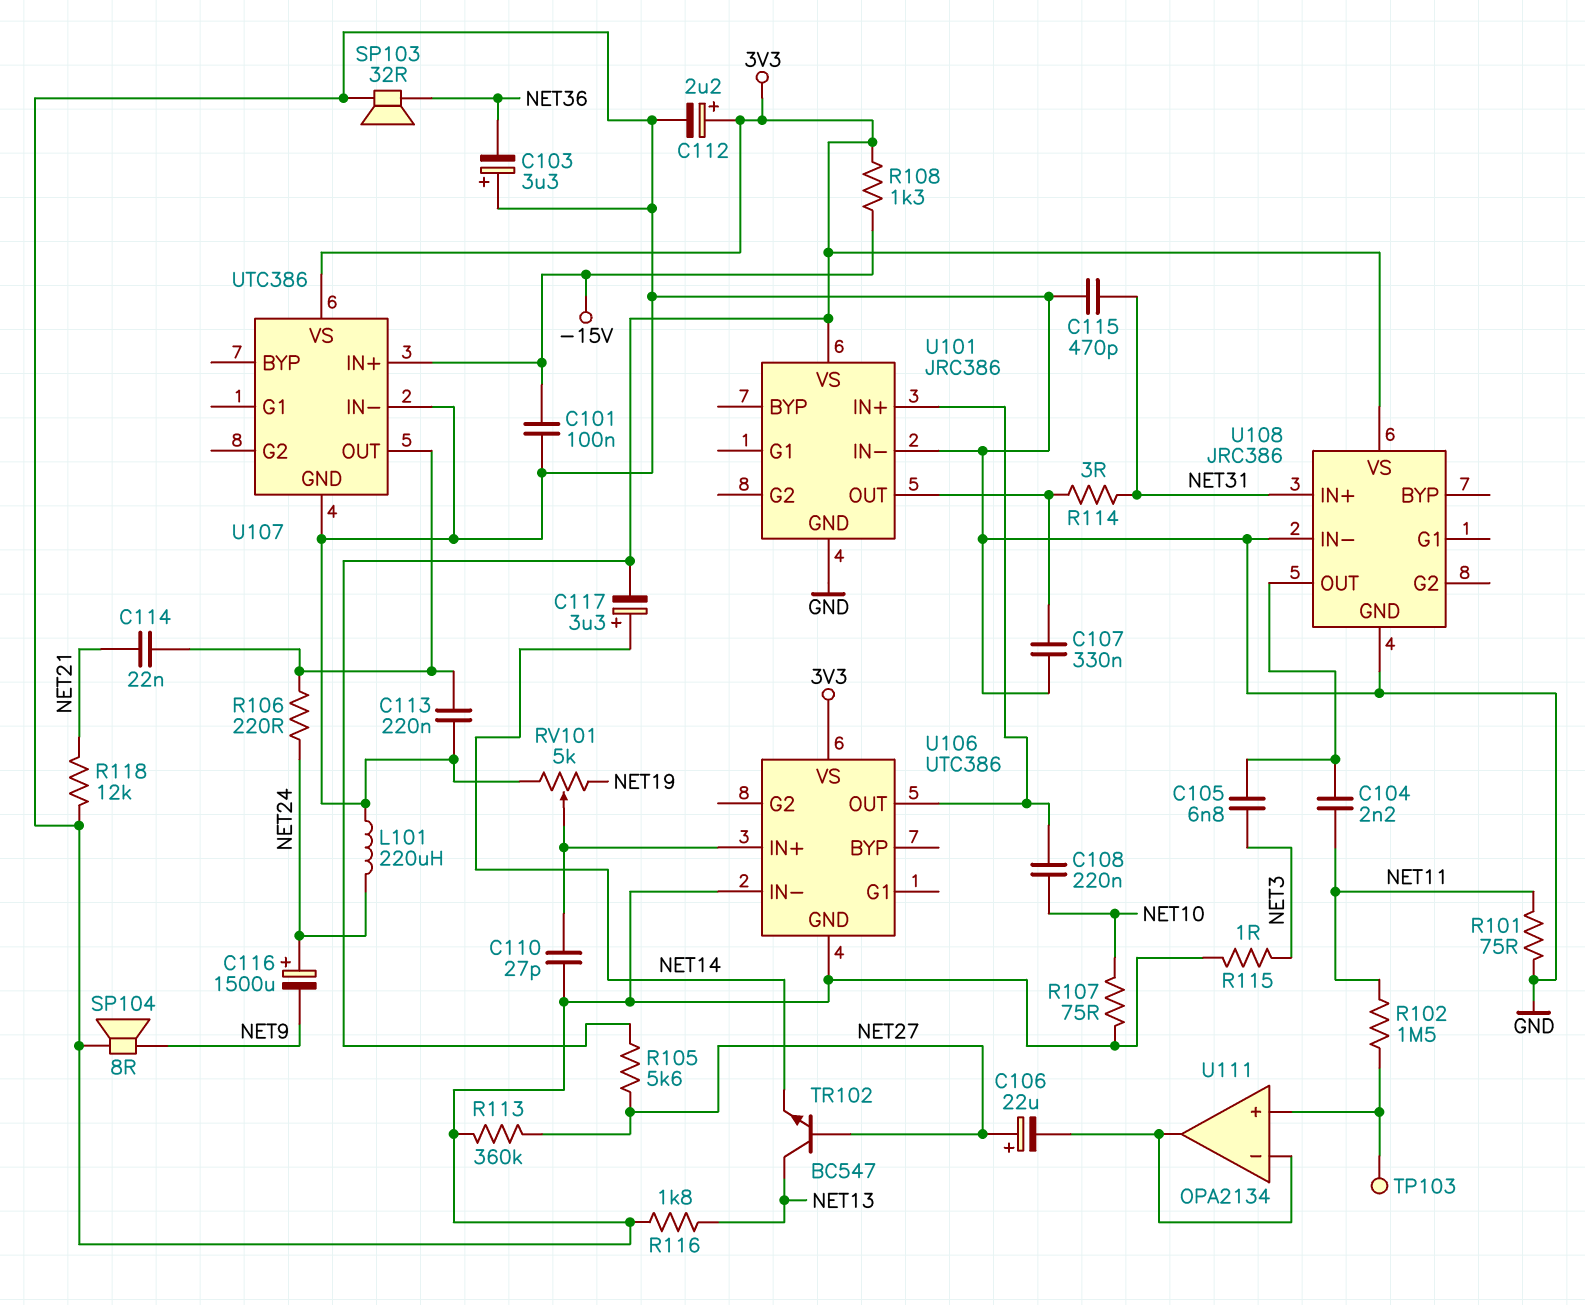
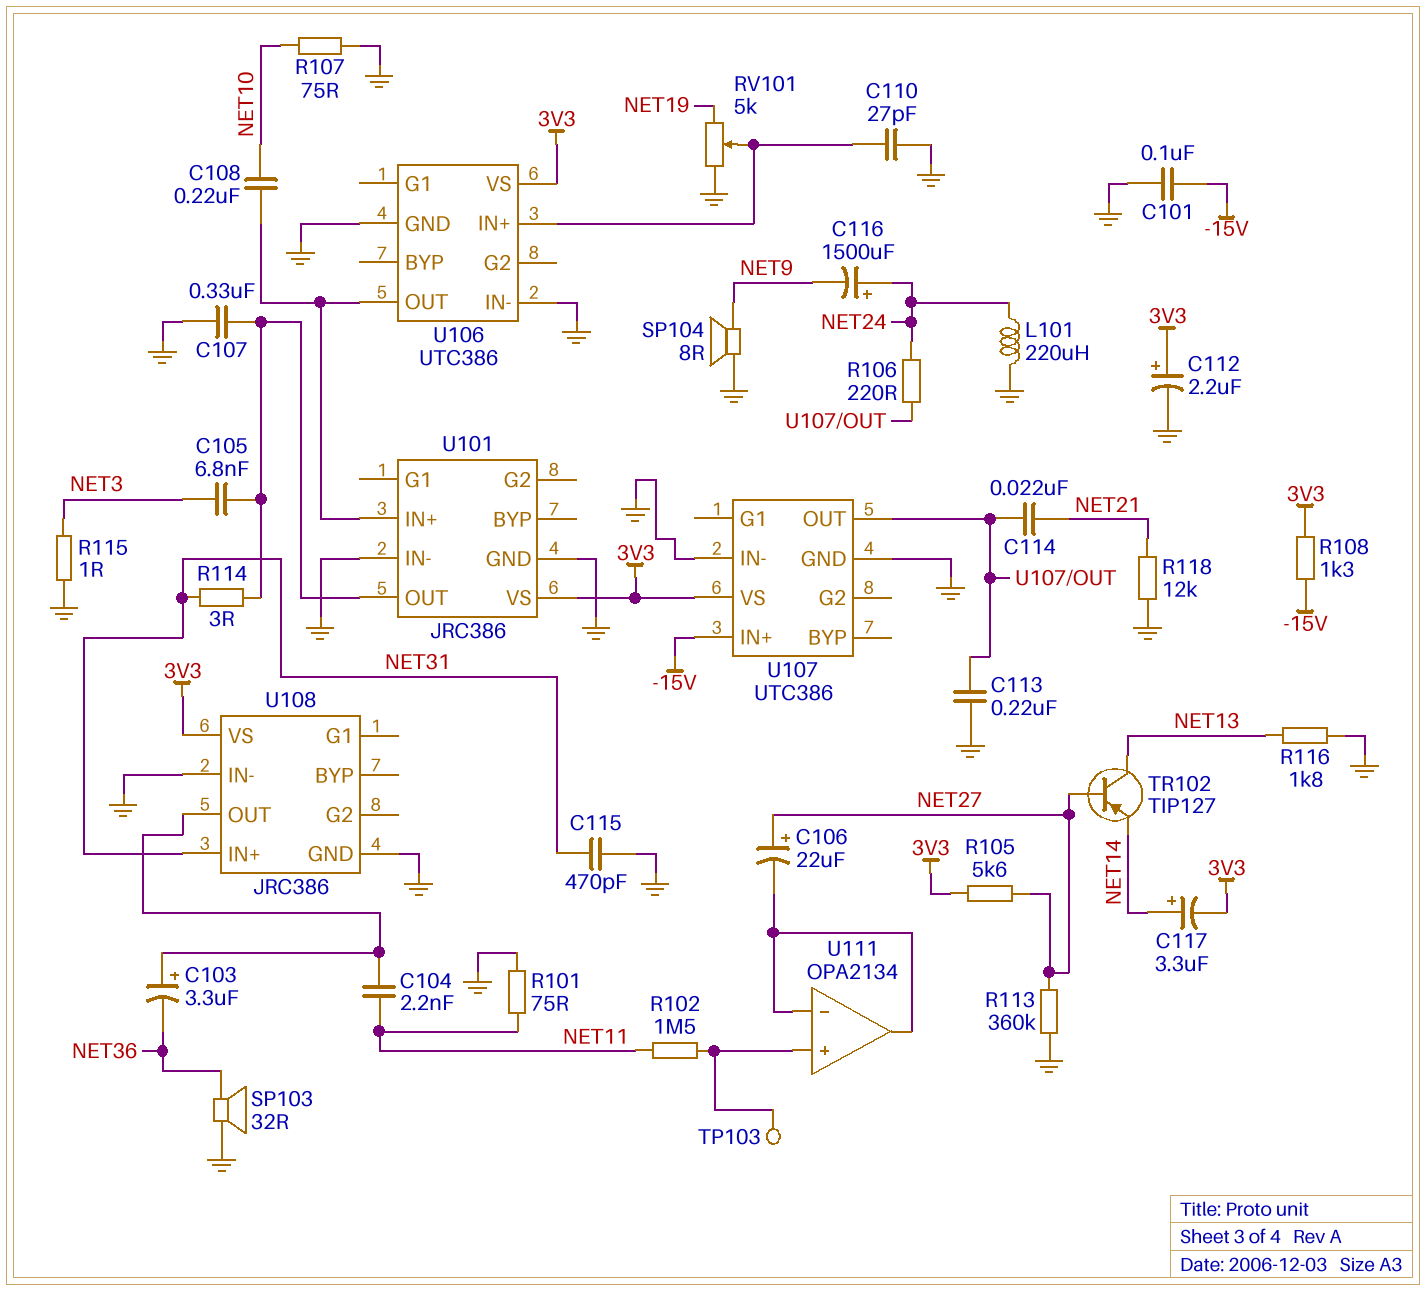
C103: 3.3uF (plus GND, minus NET36) -> 3.3uF (plus U108/OUT, minus NET36)
C105: 6.8nF (NET3, U108/OUT) -> 6.8nF (NET3, U101/OUT)
TR102: NPN BC547 (B NET27, C NET13, E NET14) -> PNP TIP127 (B NET27, C NET13, E NET14)

